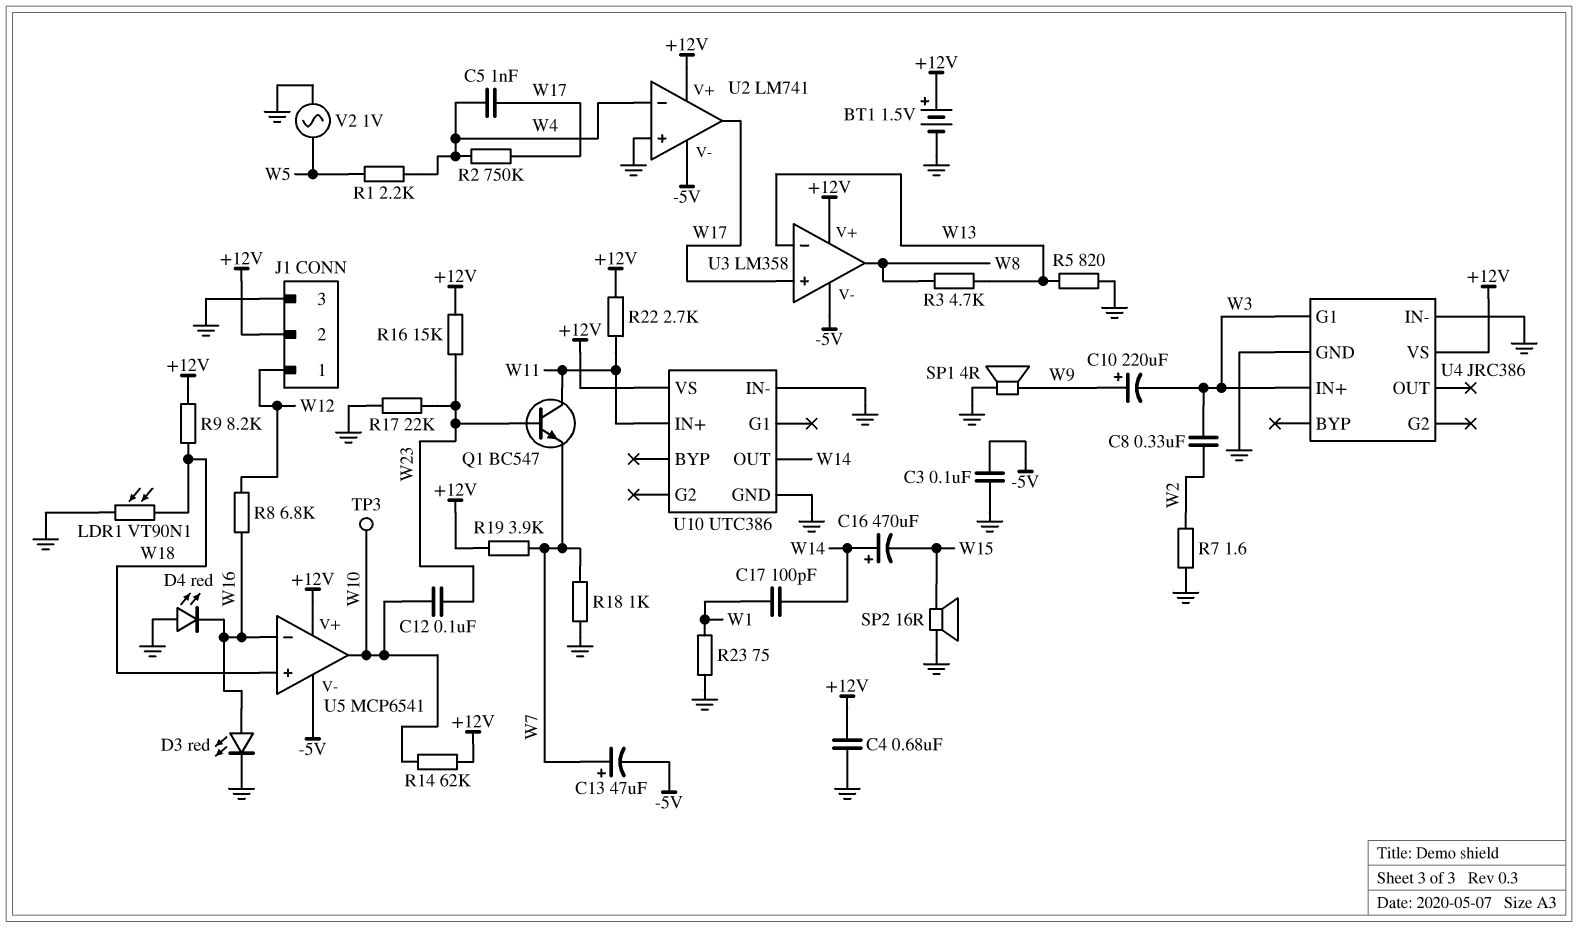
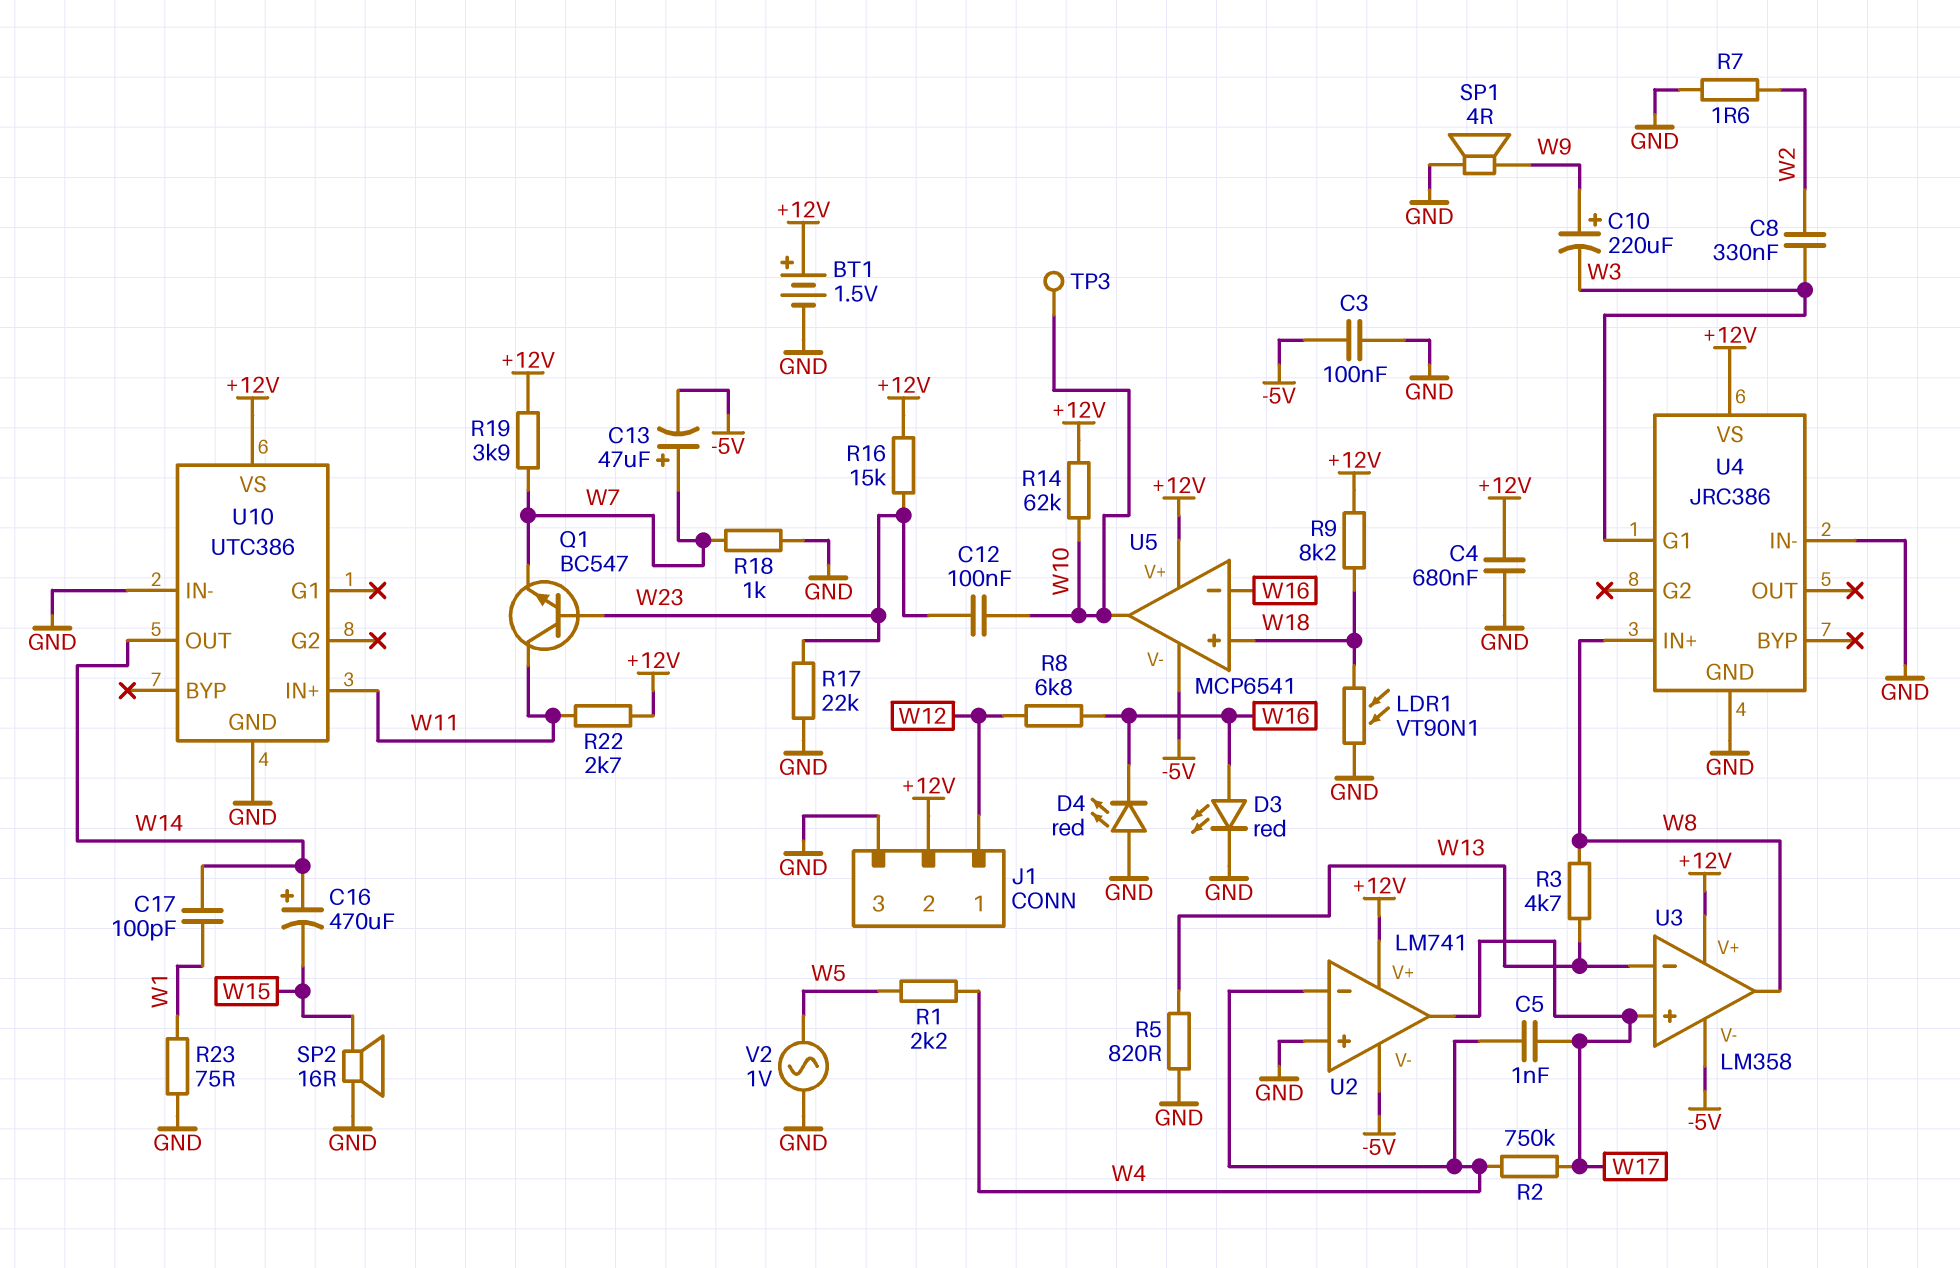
U4 pin IN+: W3 -> W8

